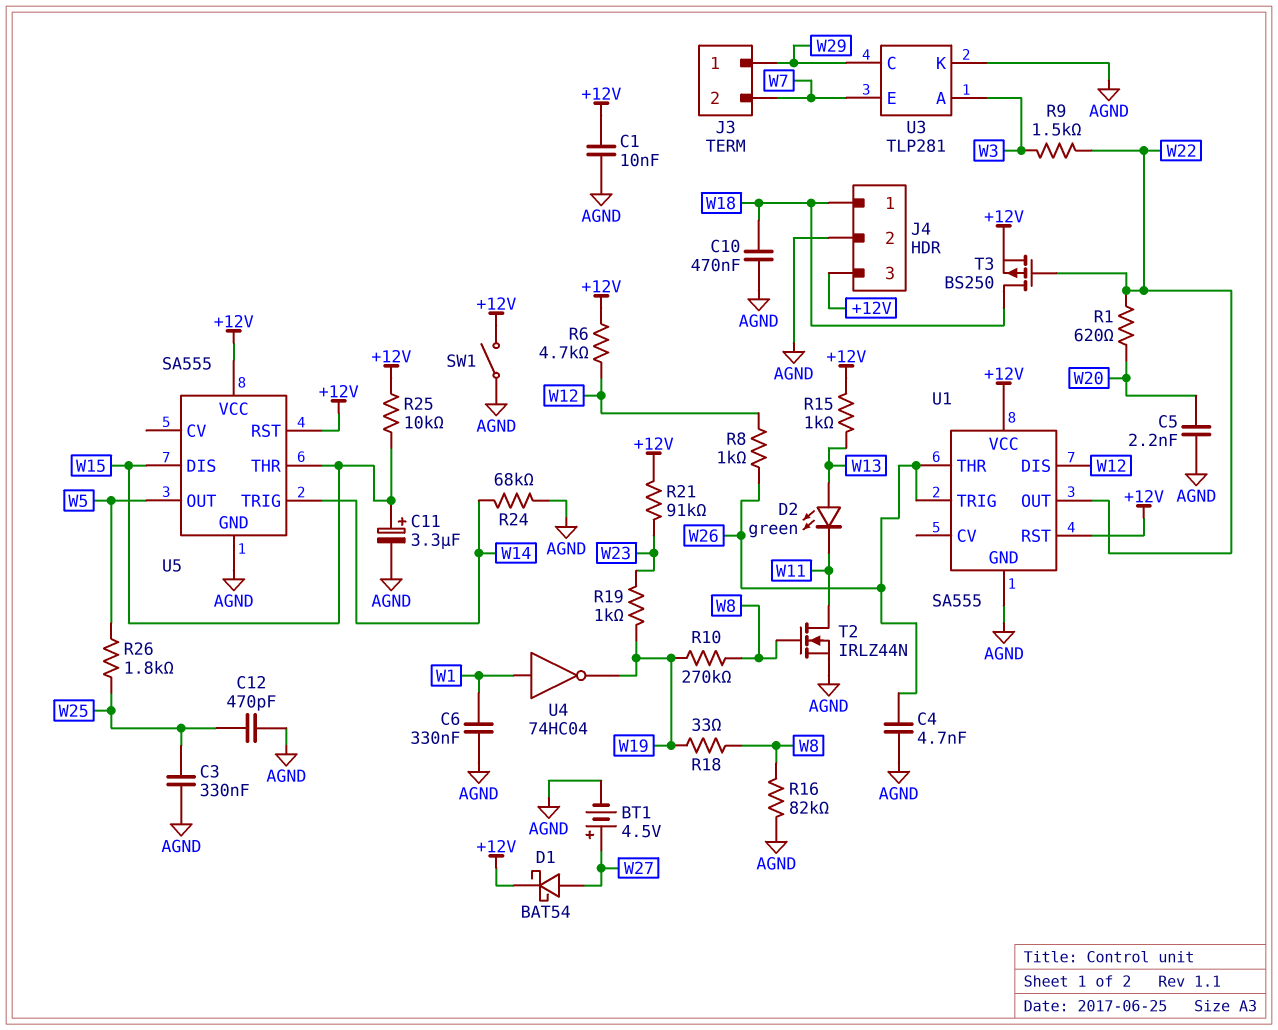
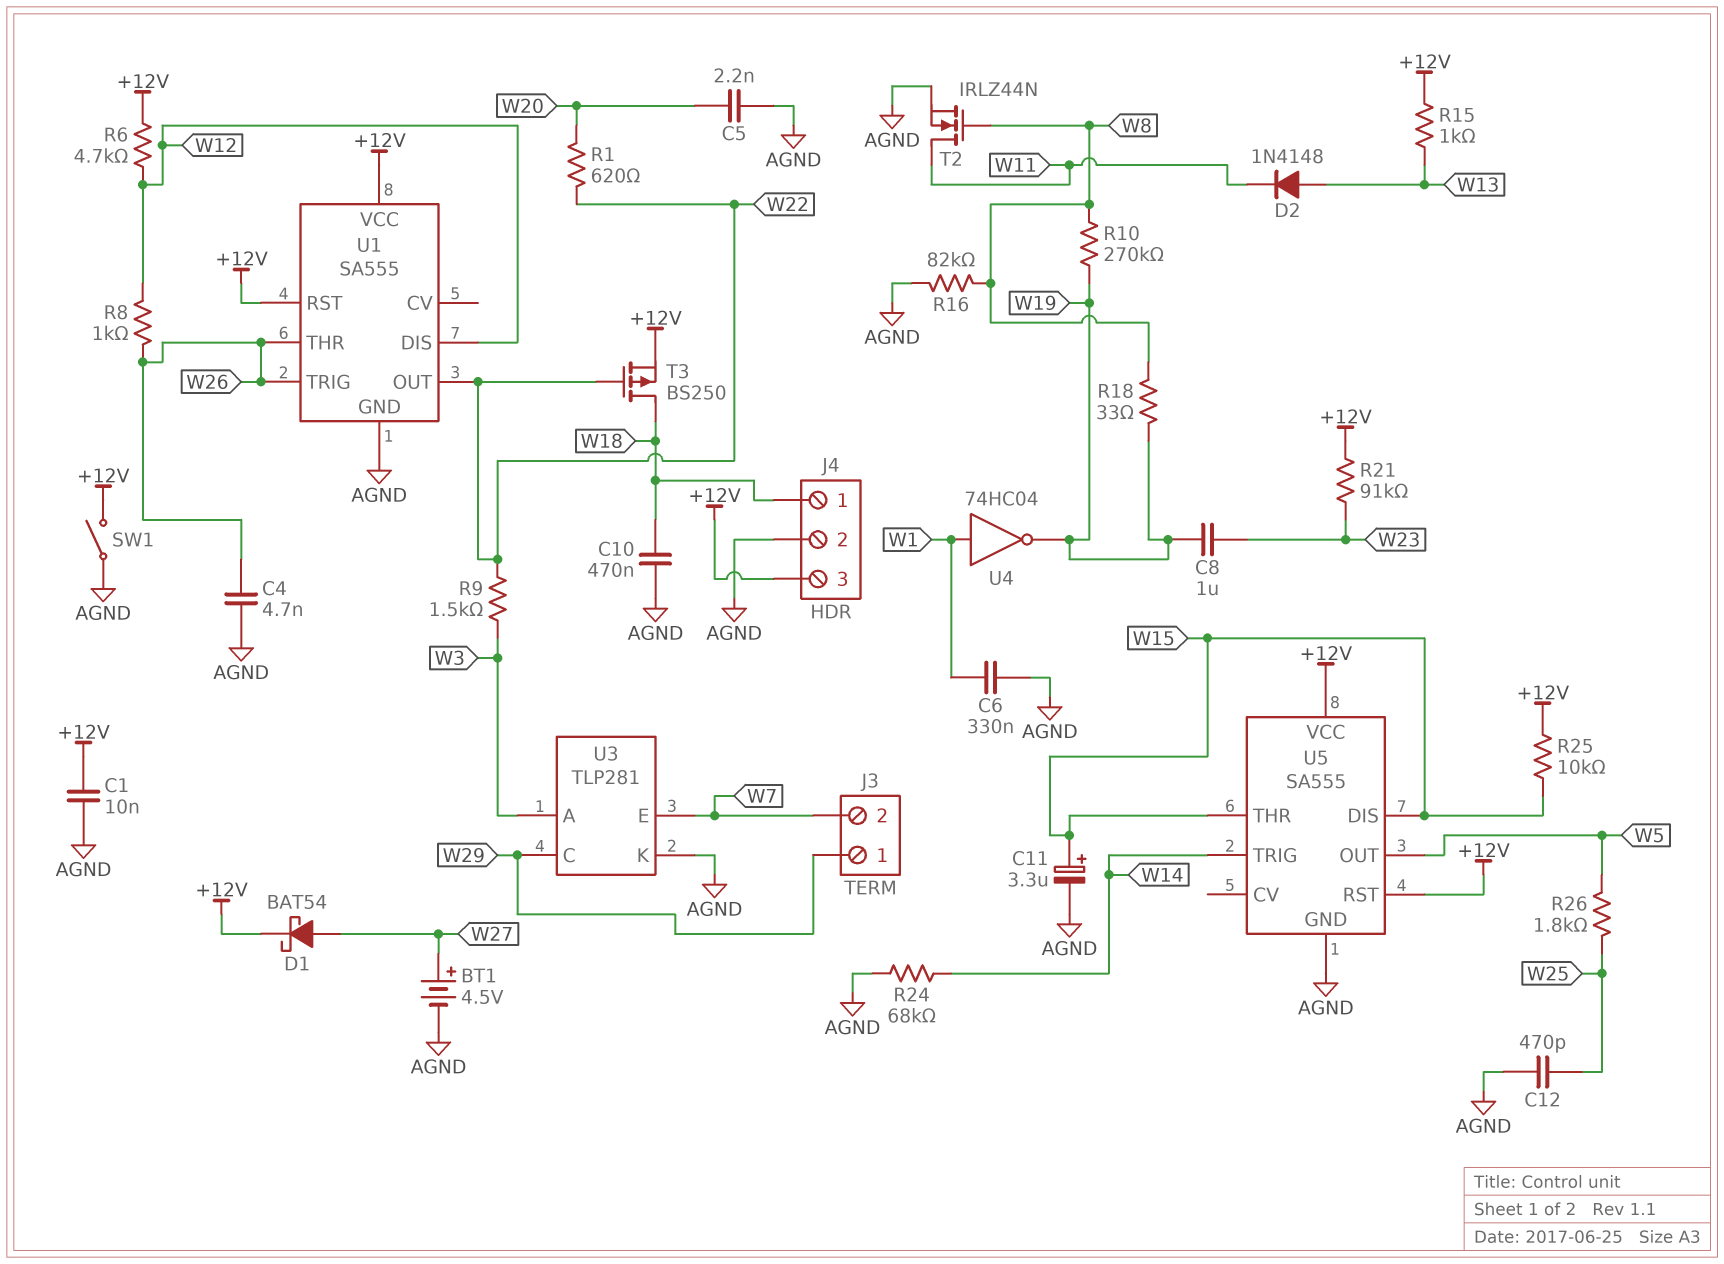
C3: 330nF (AGND, W25) -> none
C8: none -> 1uF (W19, W23)
D2: LED green (A W13, K W11) -> diode 1N4148 (A W13, K W11)
R19: 1k (W19, W23) -> none

